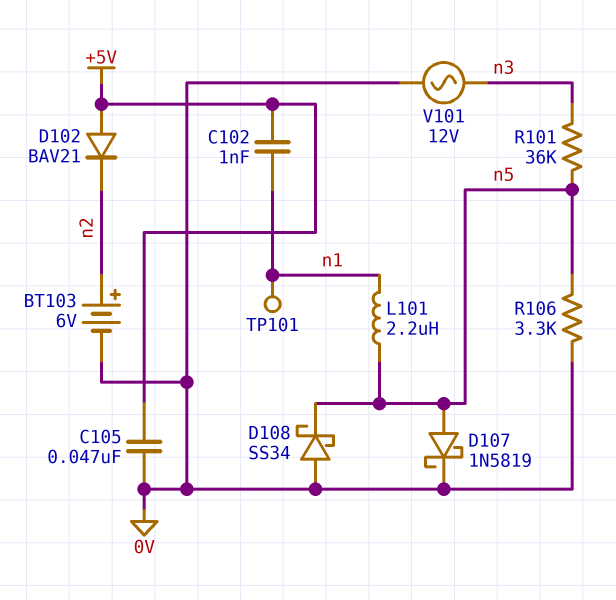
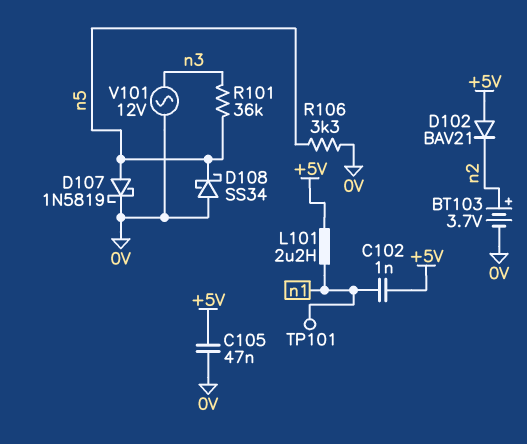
BT103: 6V (plus n2, minus 0V) -> 3.7V (plus n2, minus 0V)
L101: 2.2uH (n1, n5) -> 2.2uH (+5V, n1)

